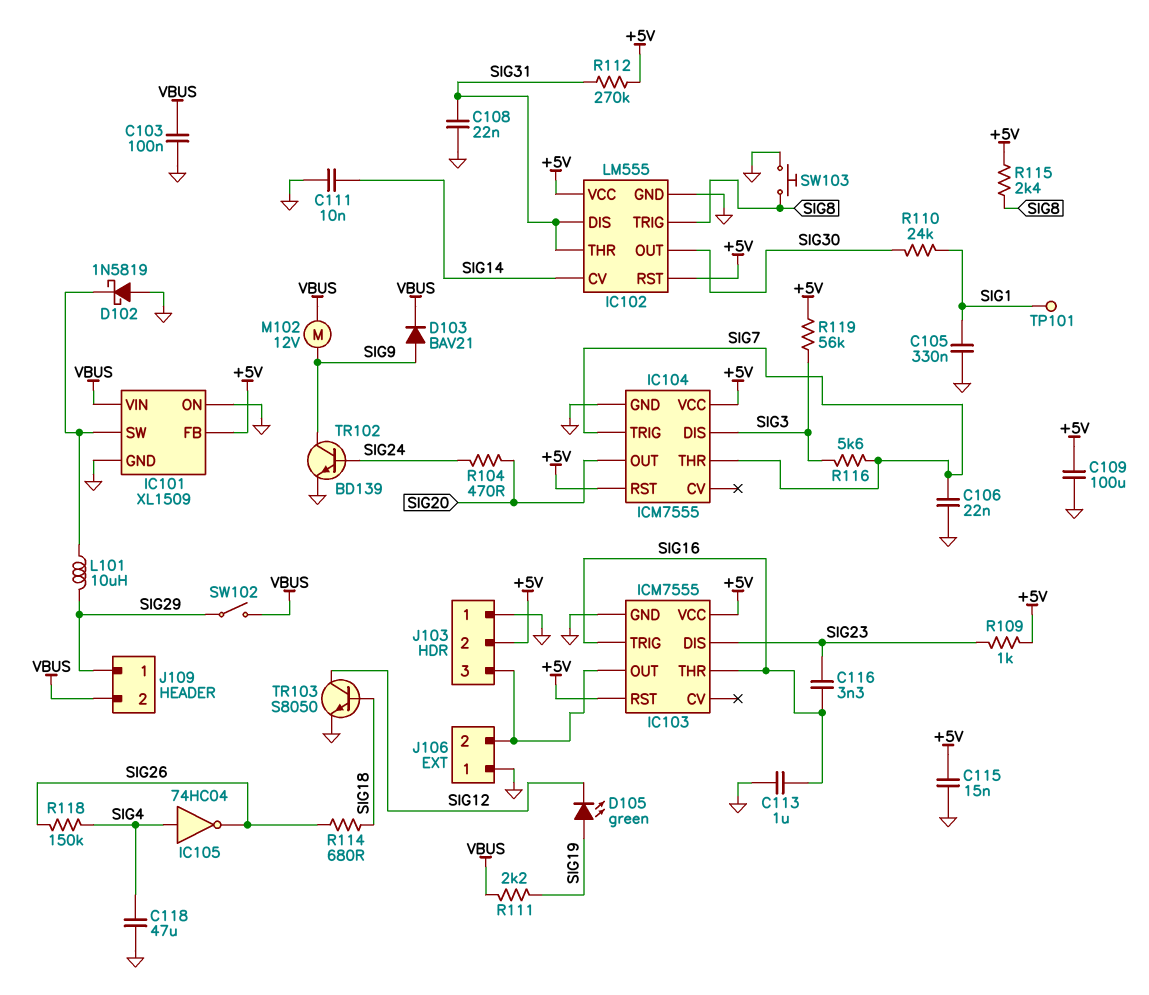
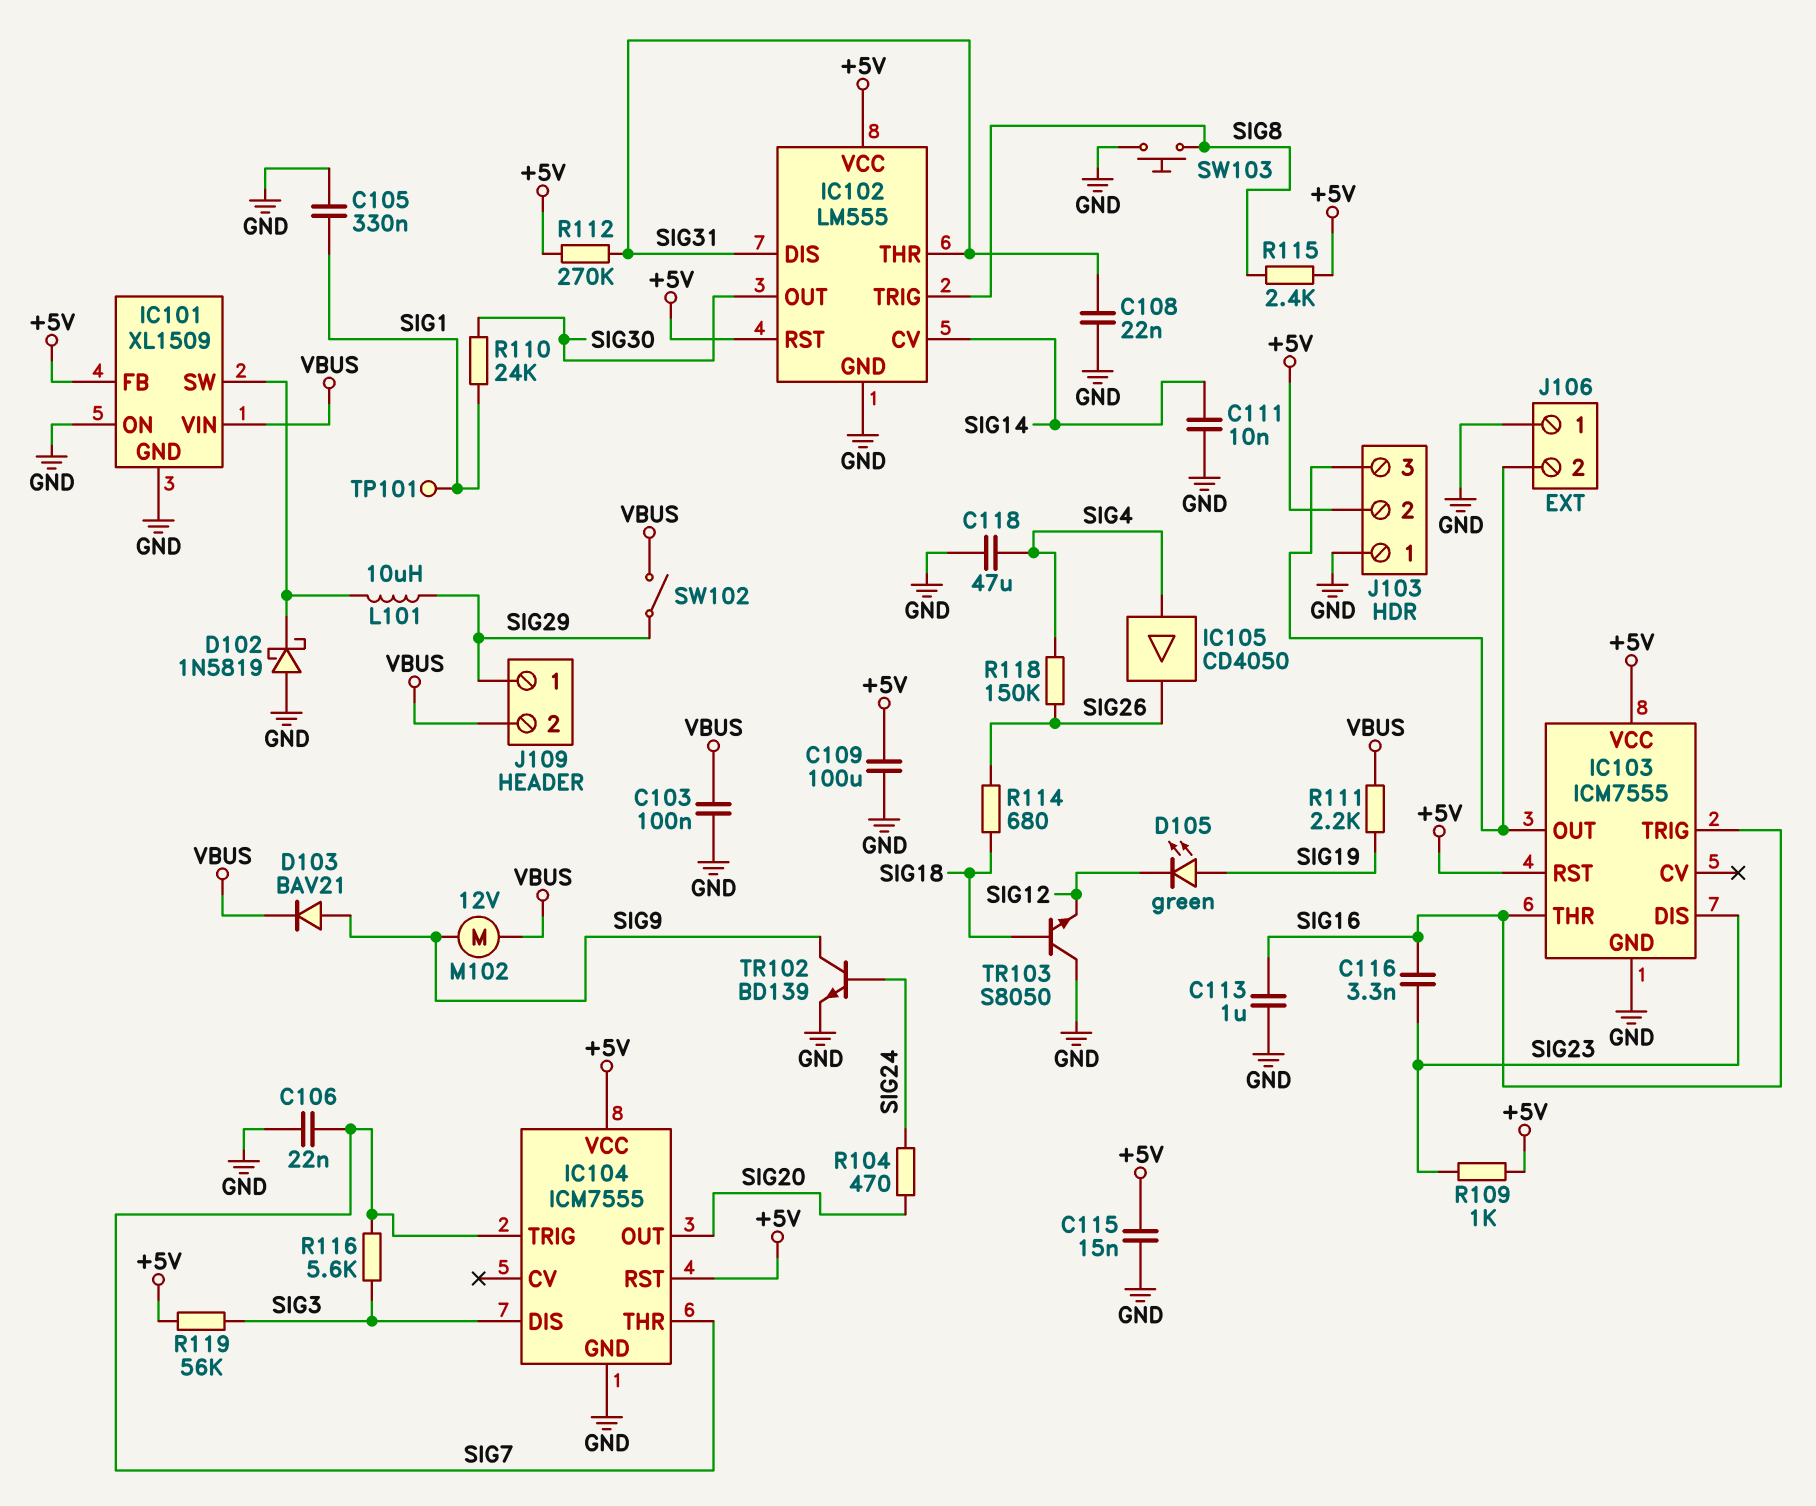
IC105: NOT 74HC04 (in SIG4, out SIG26) -> buffer CD4050 (in SIG4, out SIG26)
TR103: NPN S8050 (B SIG18, C SIG12, E GND) -> NPN S8050 (B SIG18, C GND, E SIG12)

